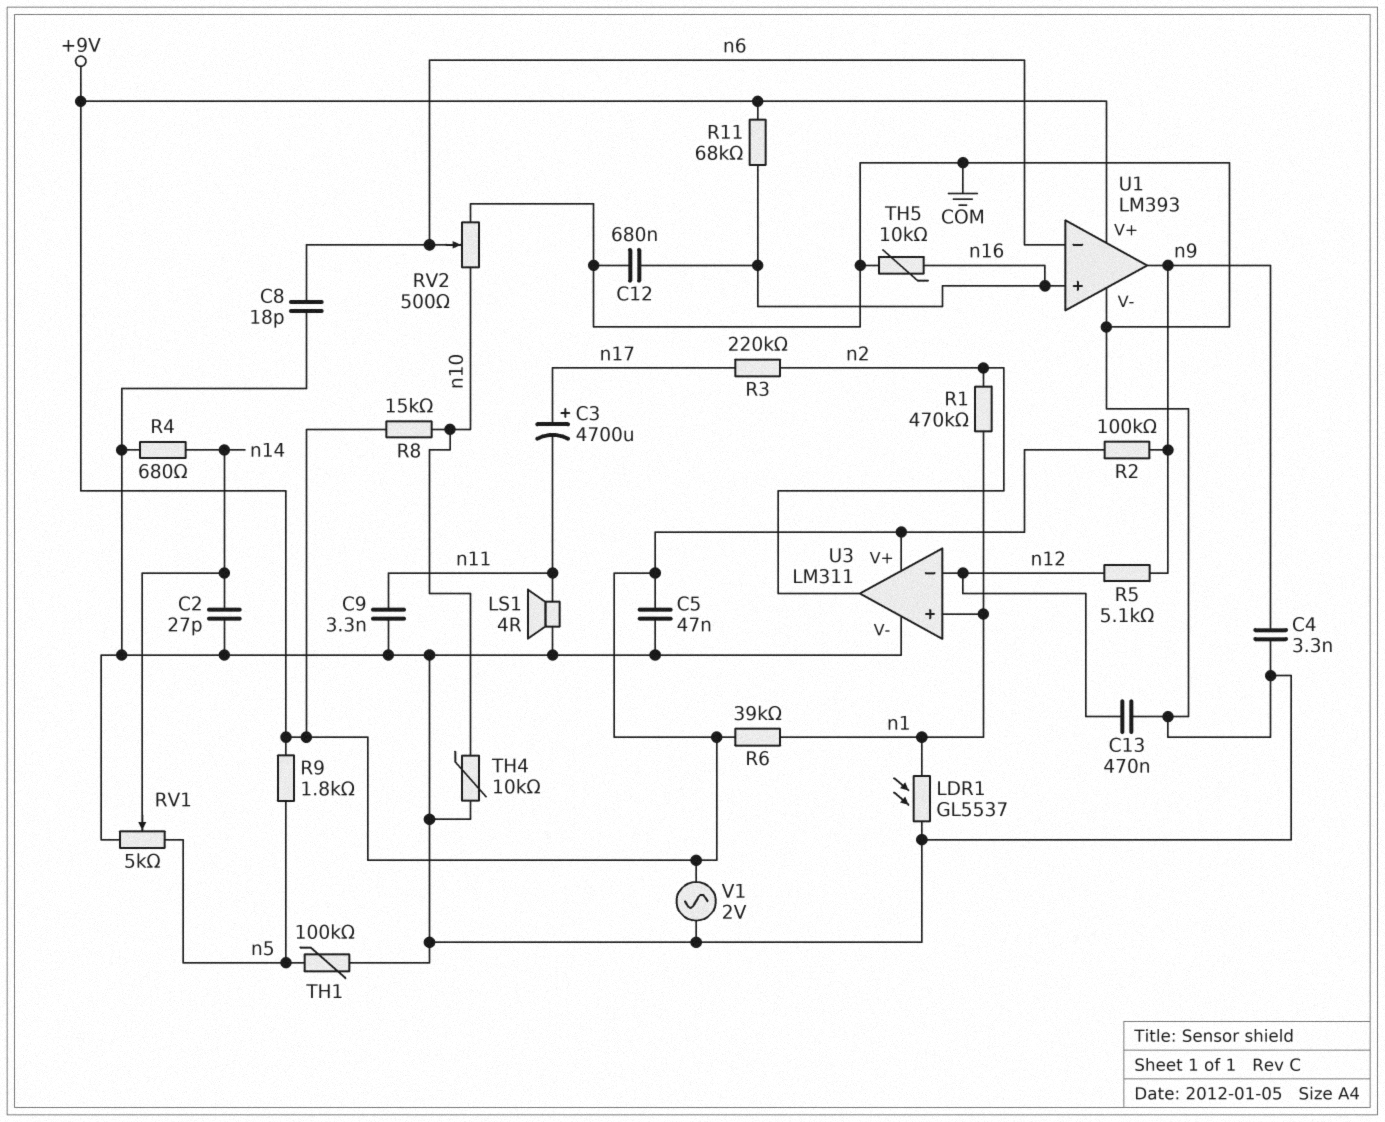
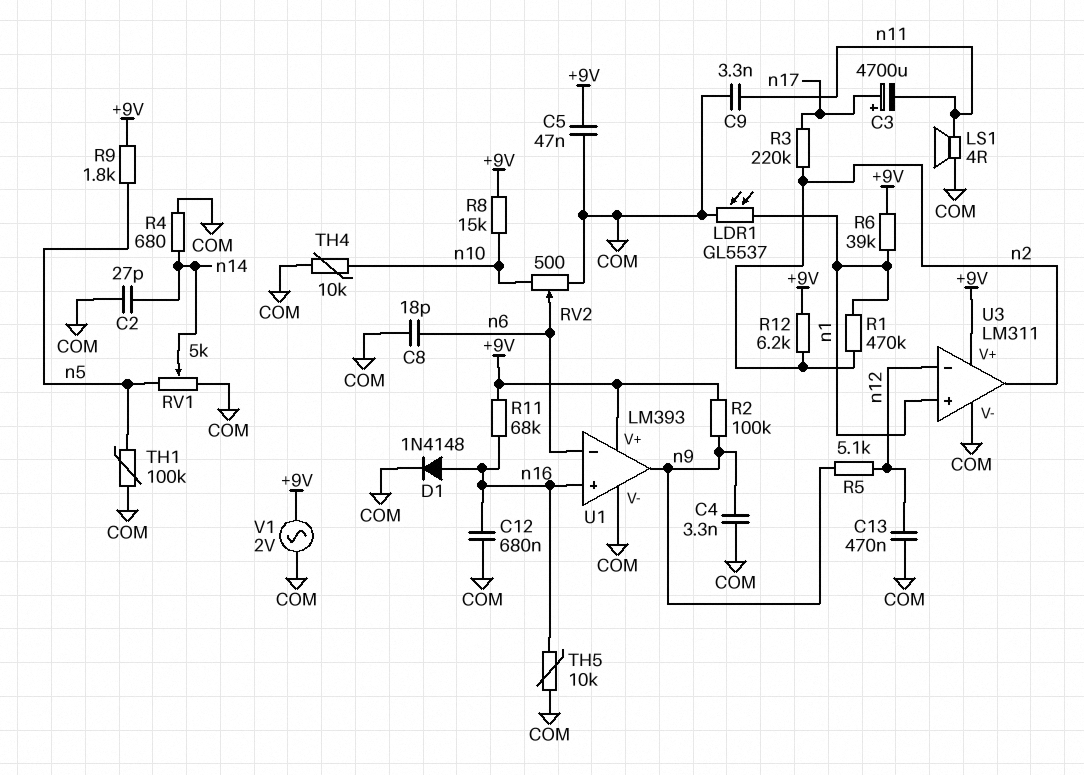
D1: none -> diode 1N4148 (A n16, K COM)
R12: none -> 6.2k (+9V, n2)

